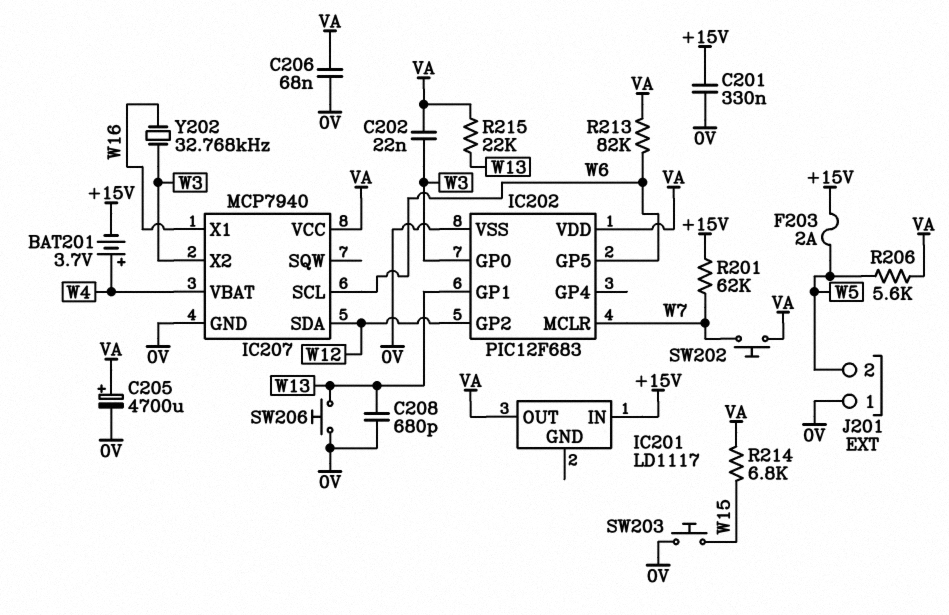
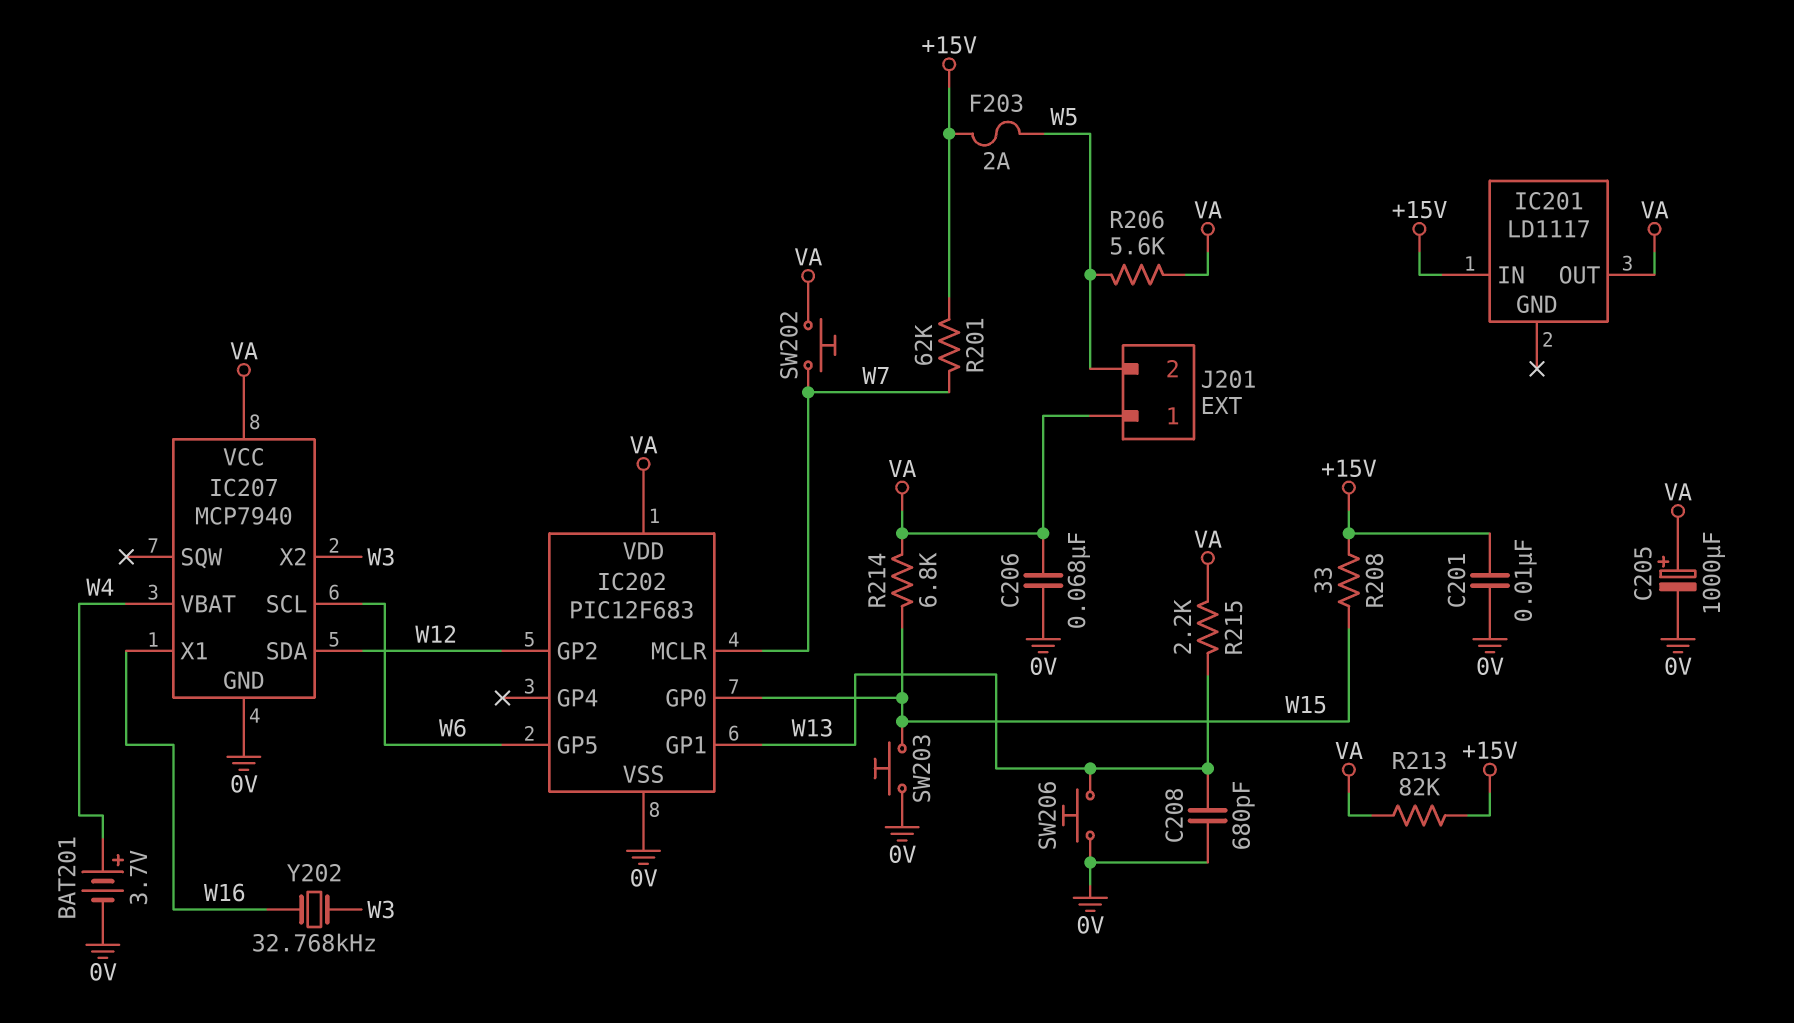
BAT201: 3.7V (plus W4, minus +15V) -> 3.7V (plus W4, minus 0V)
C201: 330nF (+15V, 0V) -> 10nF (+15V, 0V)
C202: 22nF (VA, W3) -> none
C205: 4700uF (plus VA, minus 0V) -> 1000uF (plus VA, minus 0V)
IC202 pin GP0: W3 -> W15
J201 pin 1: 0V -> VA
R208: none -> 33 (+15V, W15)
R213: 82k (VA, W6) -> 82k (+15V, VA)
R215: 22k (VA, W13) -> 2.2k (VA, W13)

